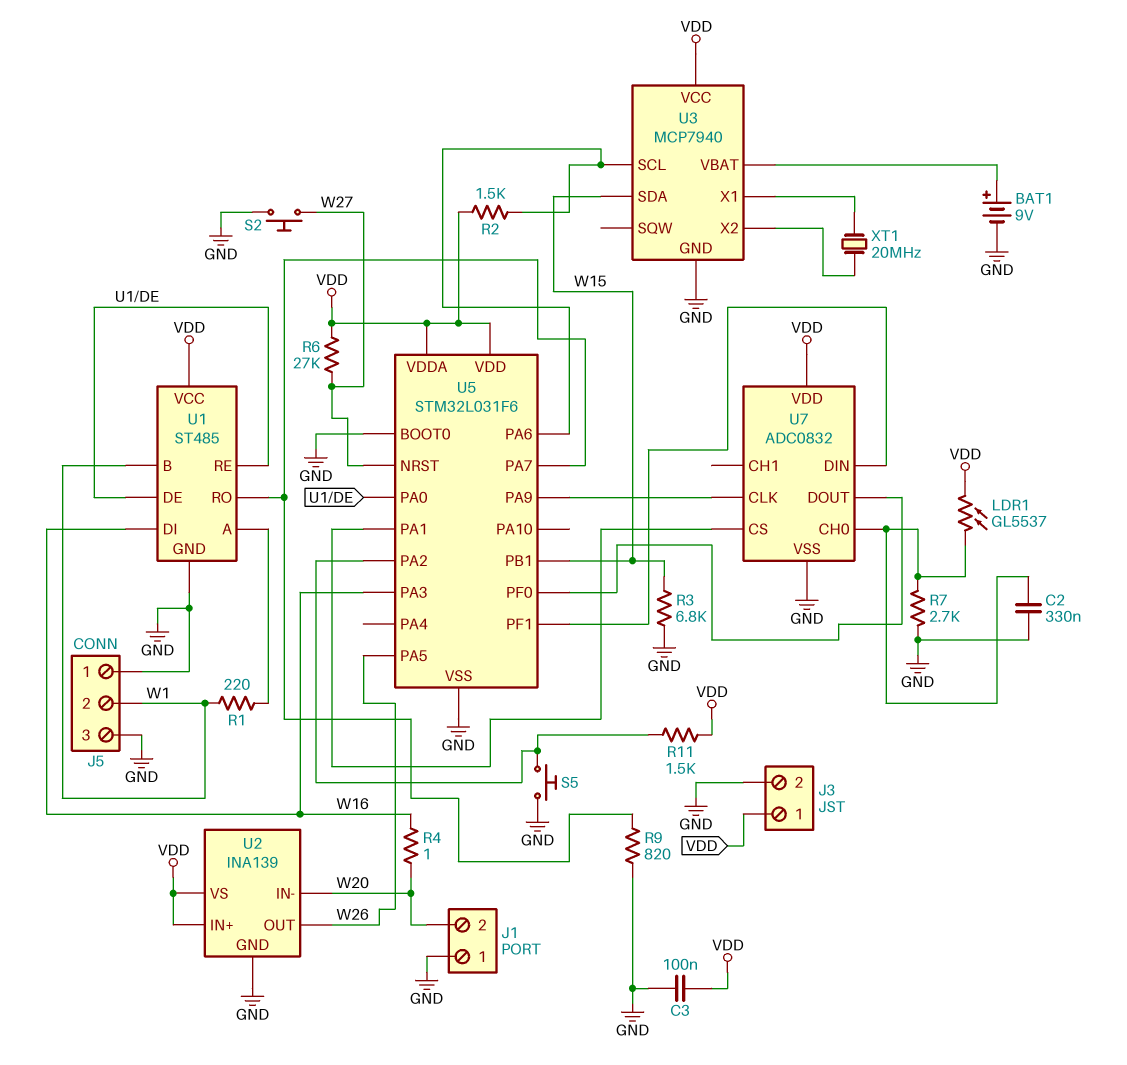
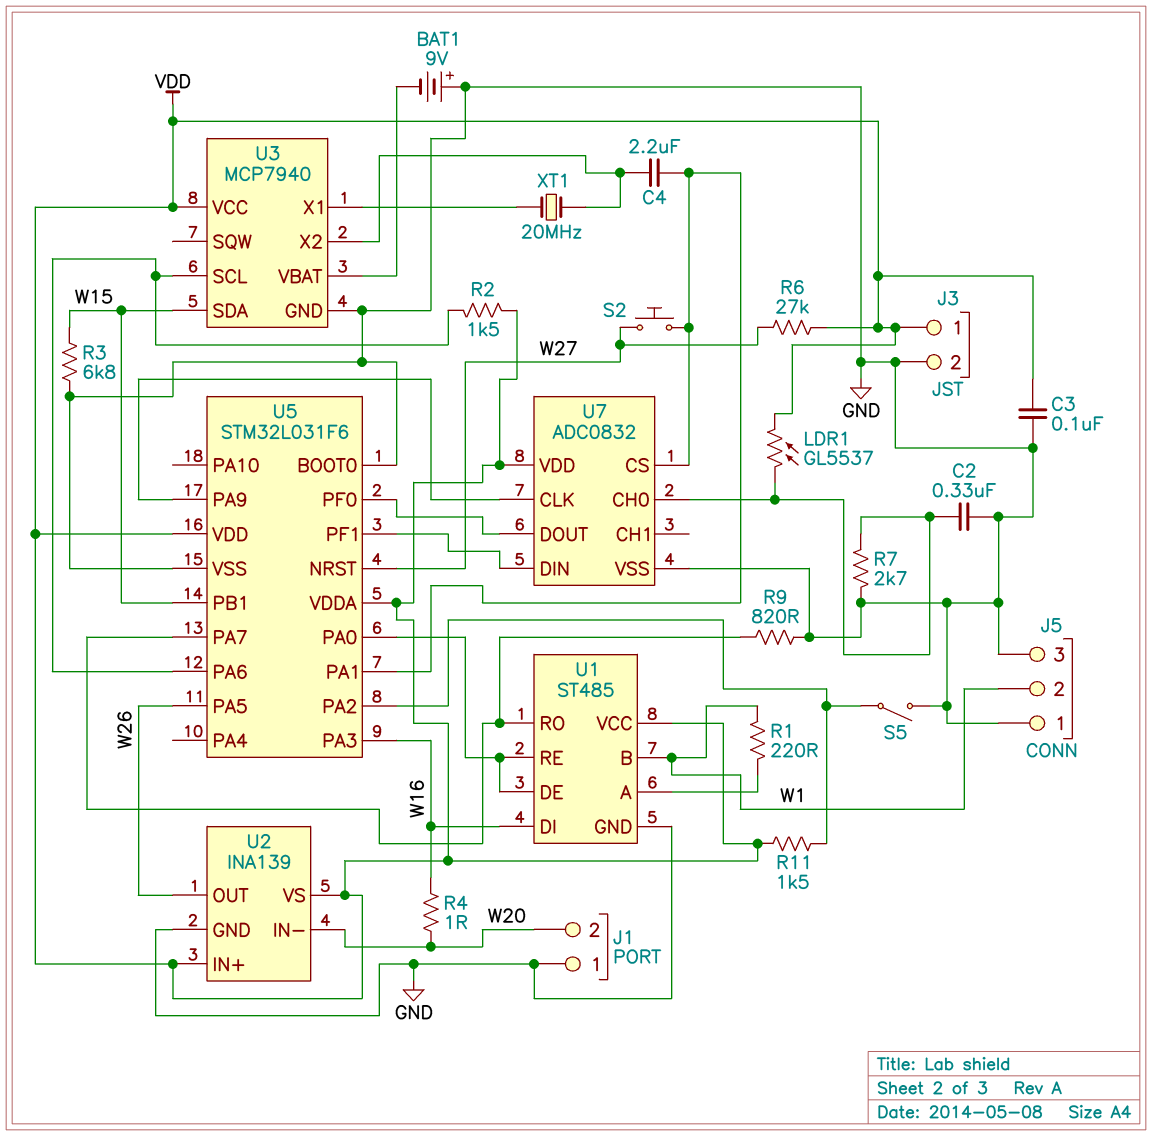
BAT1: 9V (plus U3/VBAT, minus GND) -> 9V (plus GND, minus U3/VBAT)
C4: none -> 2.2uF (U3/X2, U5/PA1)
S2: button (GND, W27) -> button (U5/PA1, W27)
S5: button (GND, U5/PA2) -> switch (GND, U5/PA2)

